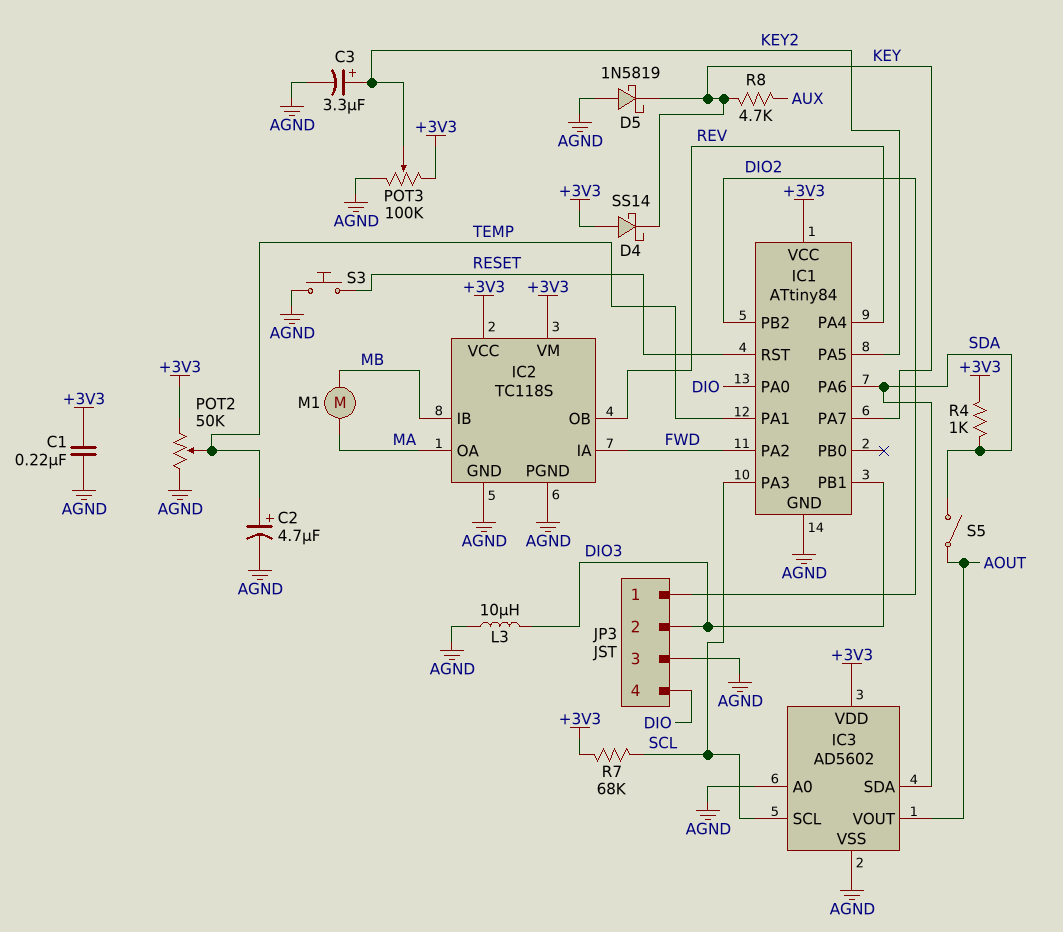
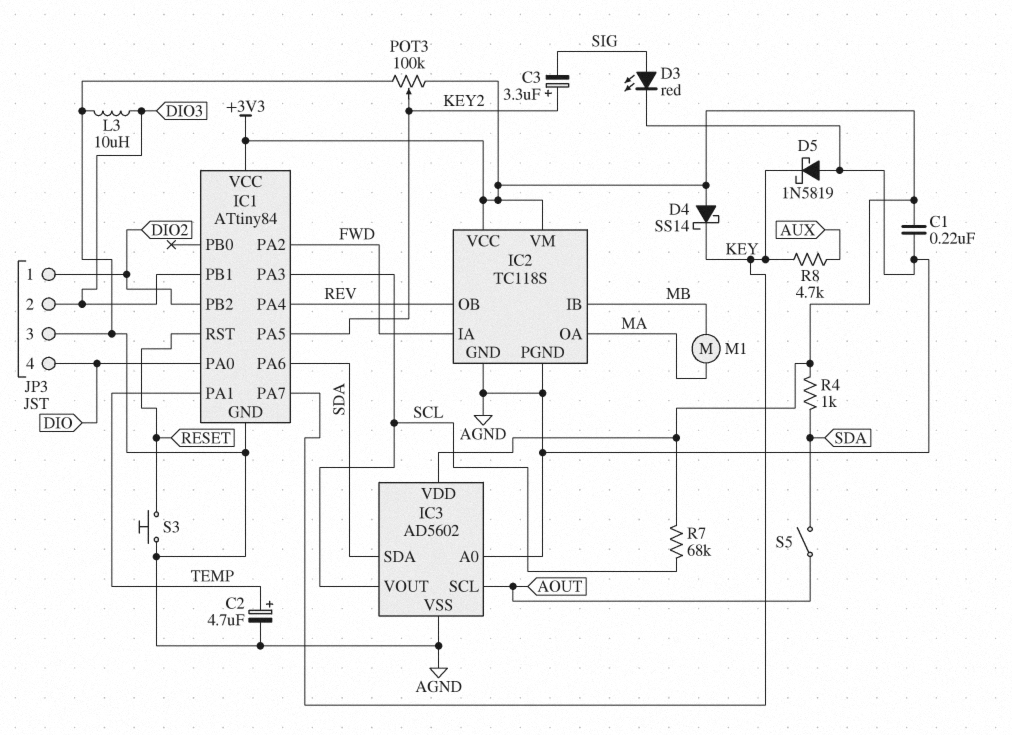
C3: 3.3uF (plus KEY2, minus AGND) -> 3.3uF (plus KEY2, minus SIG)
D3: none -> LED red (A SIG, K AGND)
IC3 pin SCL: SCL -> AOUT
IC3 pin VOUT: AOUT -> SCL
POT2: 50k (+3V3, AGND, wiper TEMP) -> none

